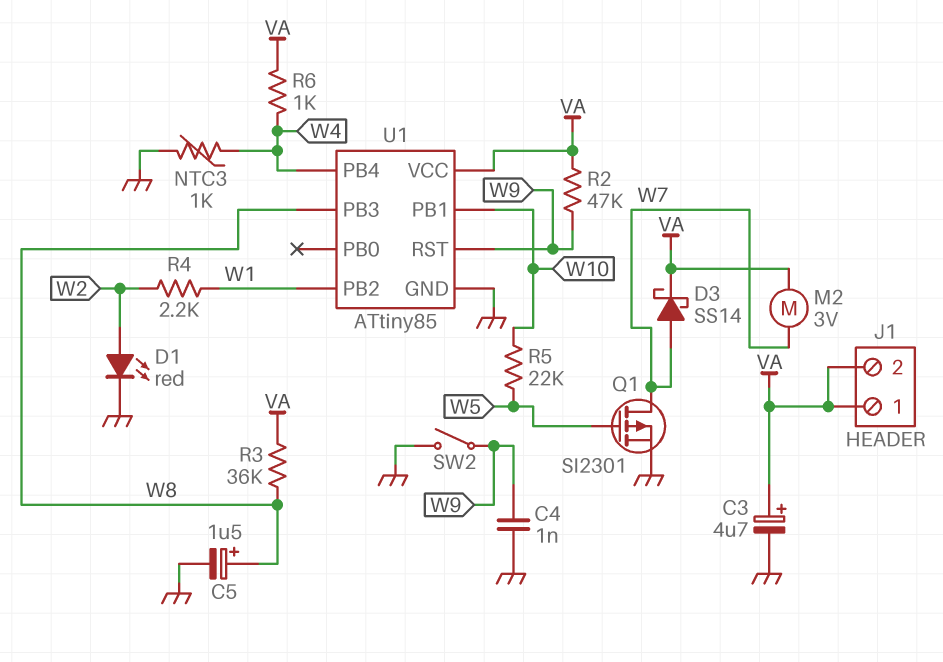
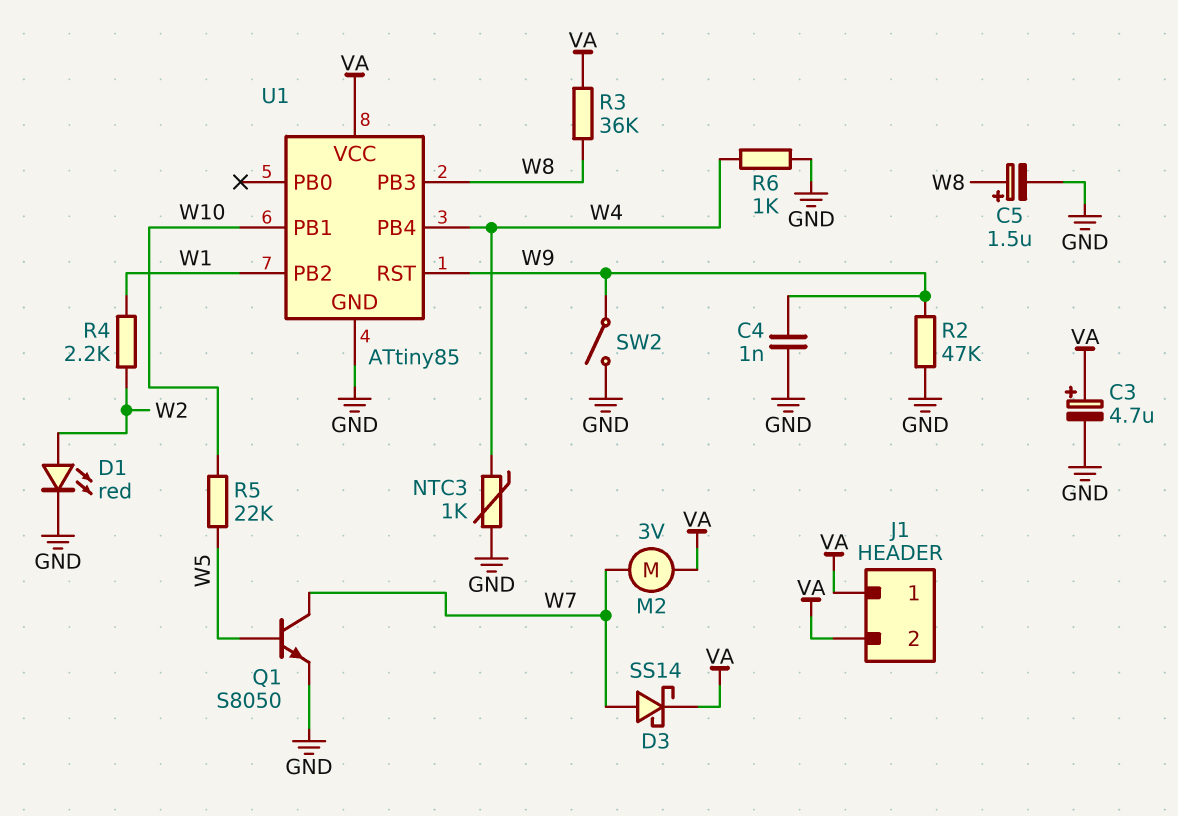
Q1: PMOS SI2301 (G W5, D W7, S GND) -> NPN S8050 (B W5, C W7, E GND)
R2: 47k (VA, W9) -> 47k (GND, W9)
R6: 1k (VA, W4) -> 1k (GND, W4)

